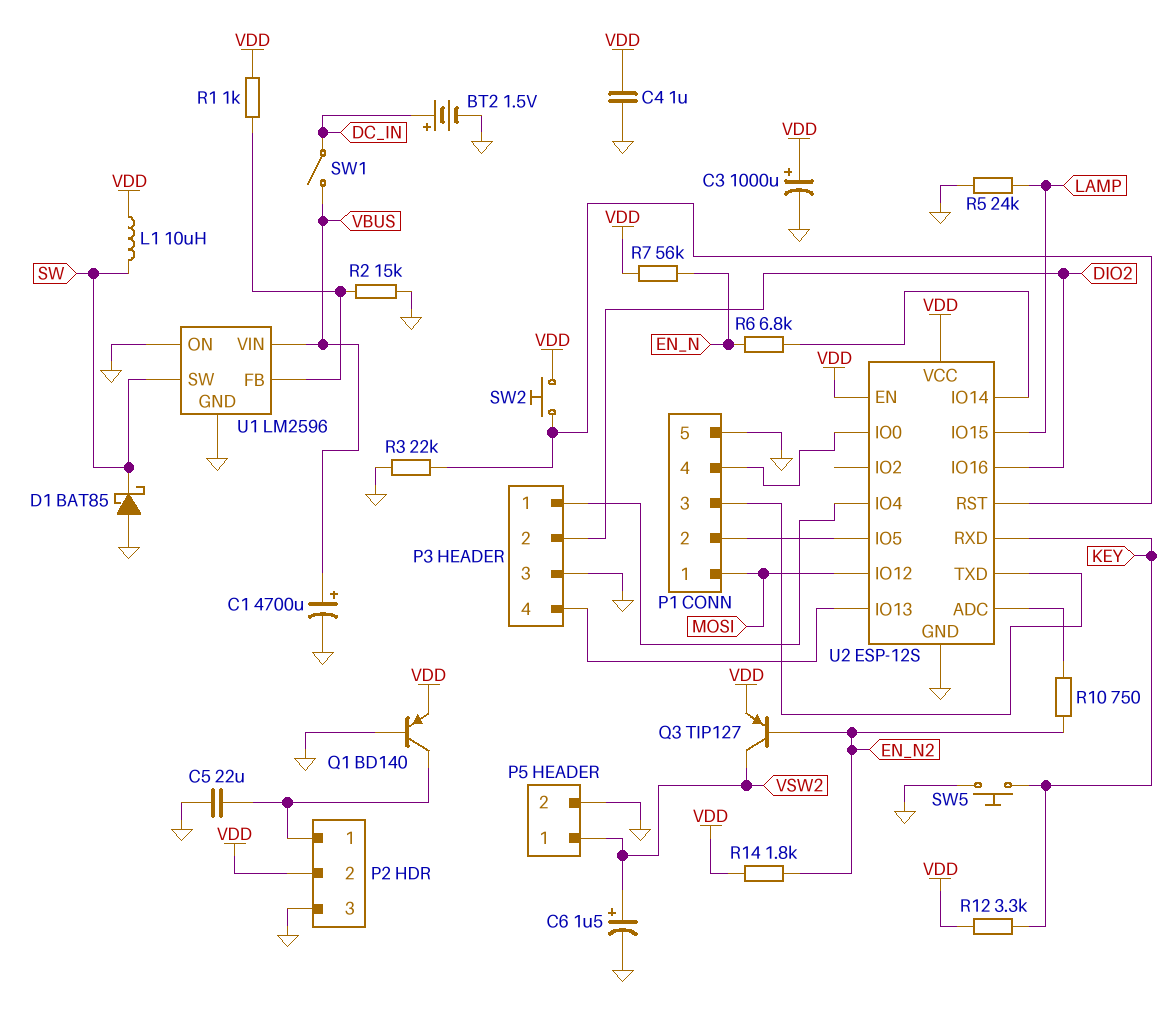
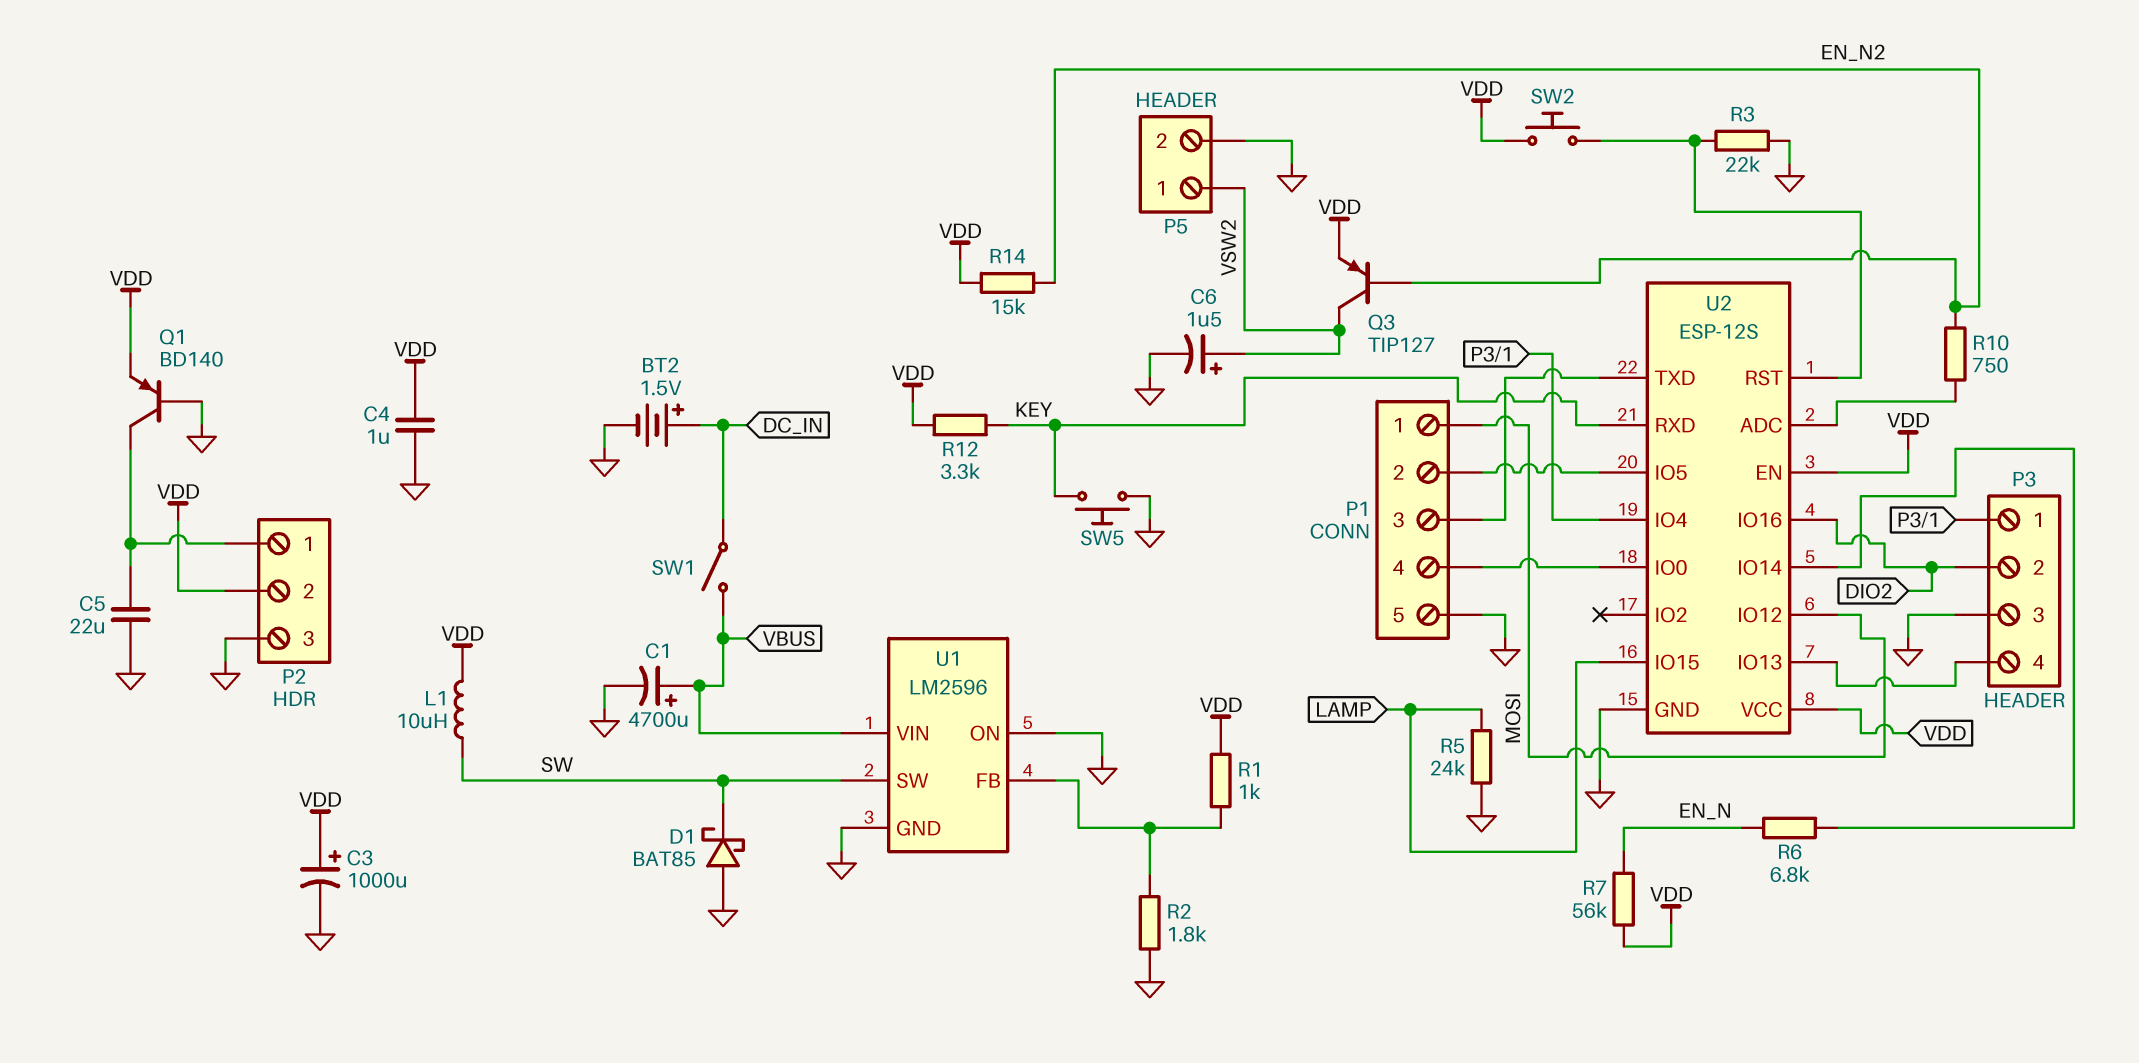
R2: 15k (GND, U1/FB) -> 1.8k (GND, U1/FB)
R14: 1.8k (EN_N2, VDD) -> 15k (EN_N2, VDD)

